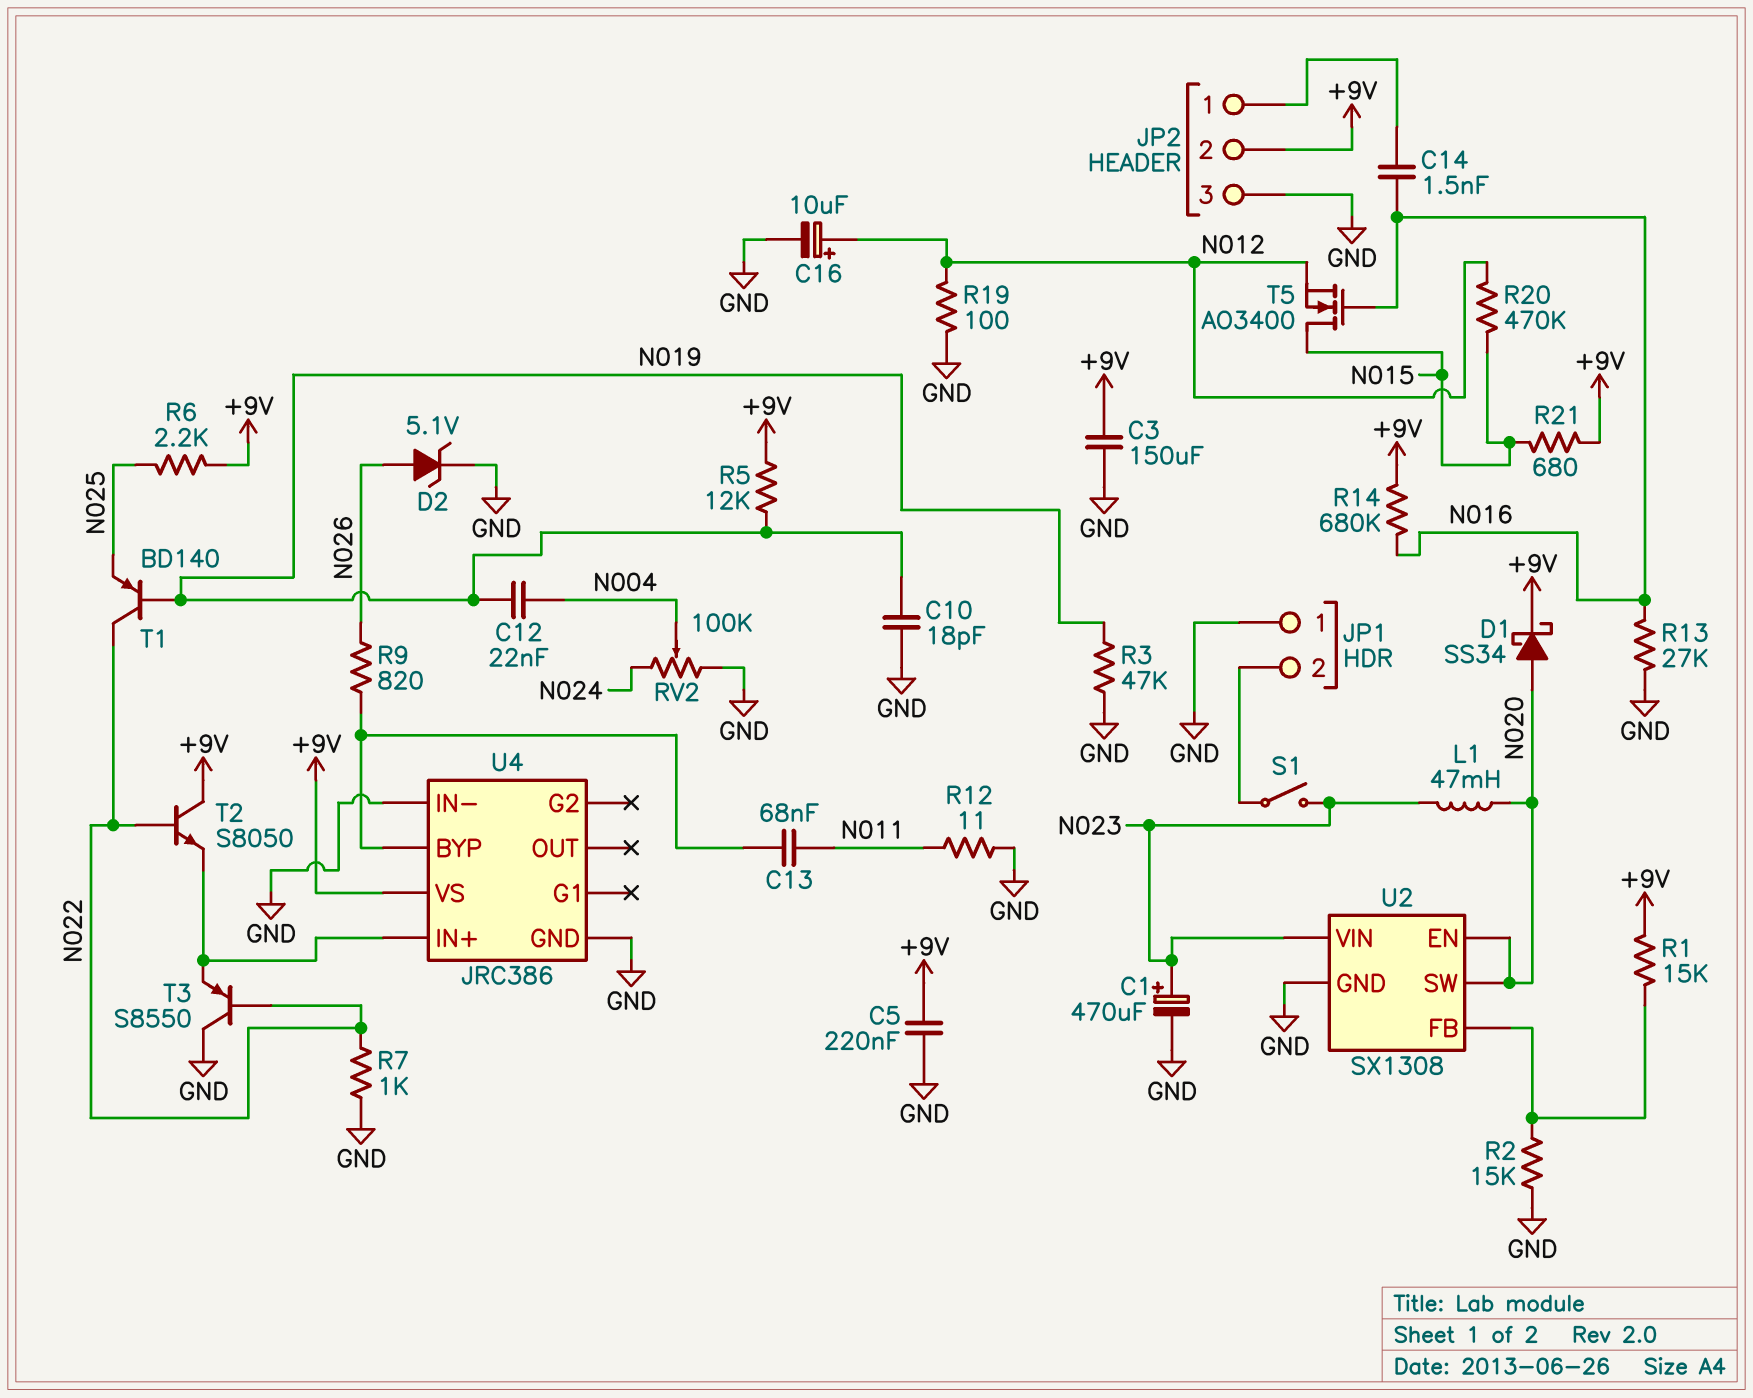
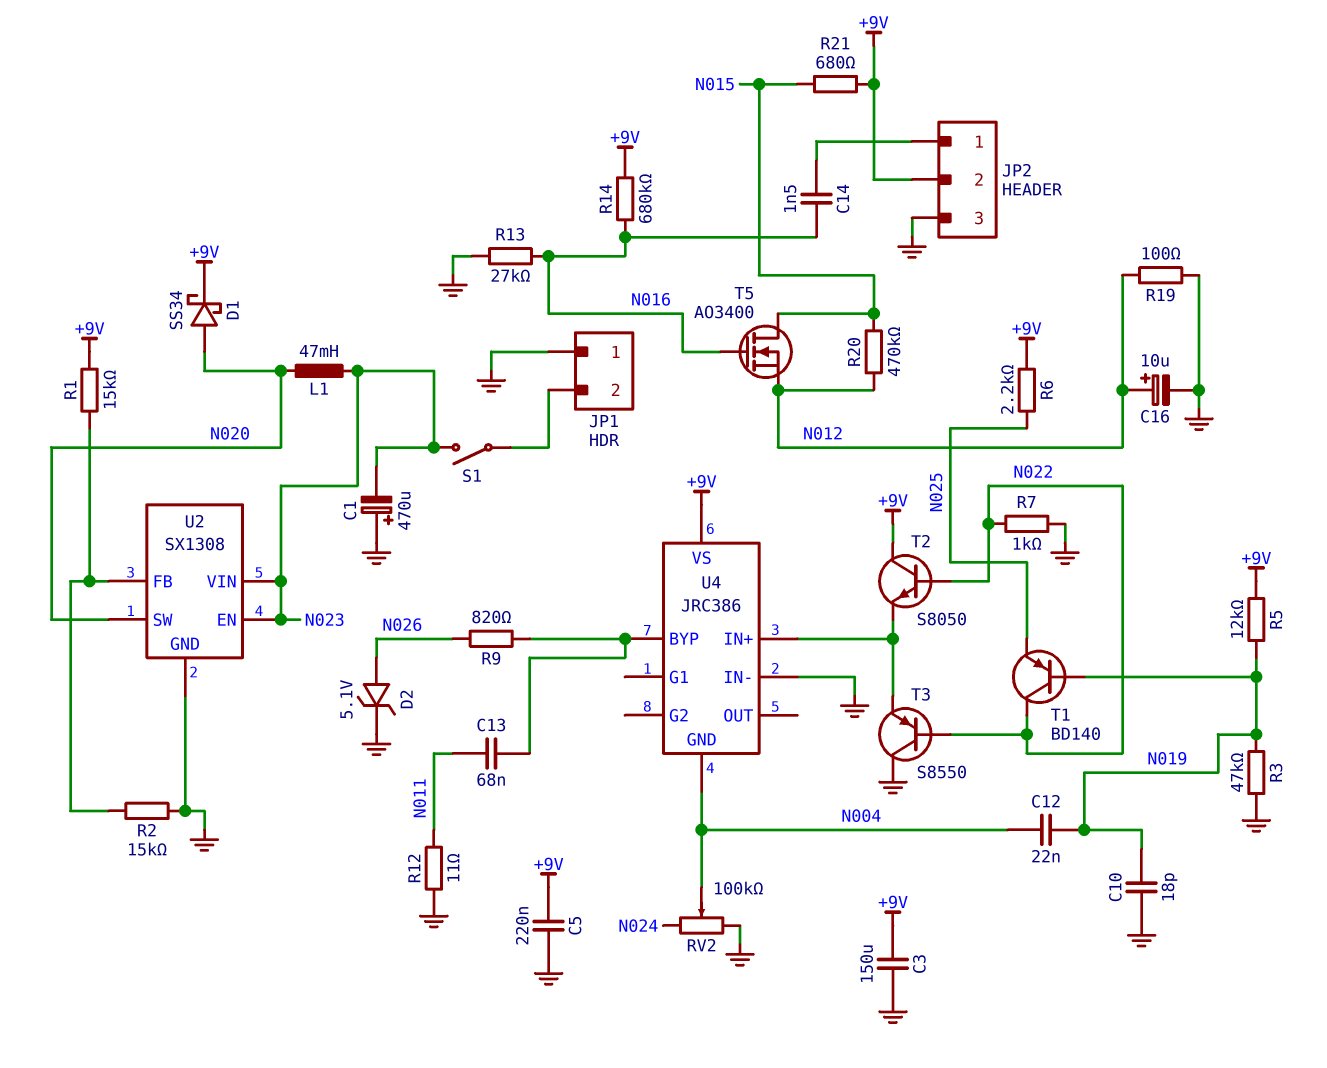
C1: 470uF (plus N023, minus GND) -> 470uF (plus GND, minus N023)
U2 pin EN: N020 -> N023
U4 pin GND: GND -> N004

